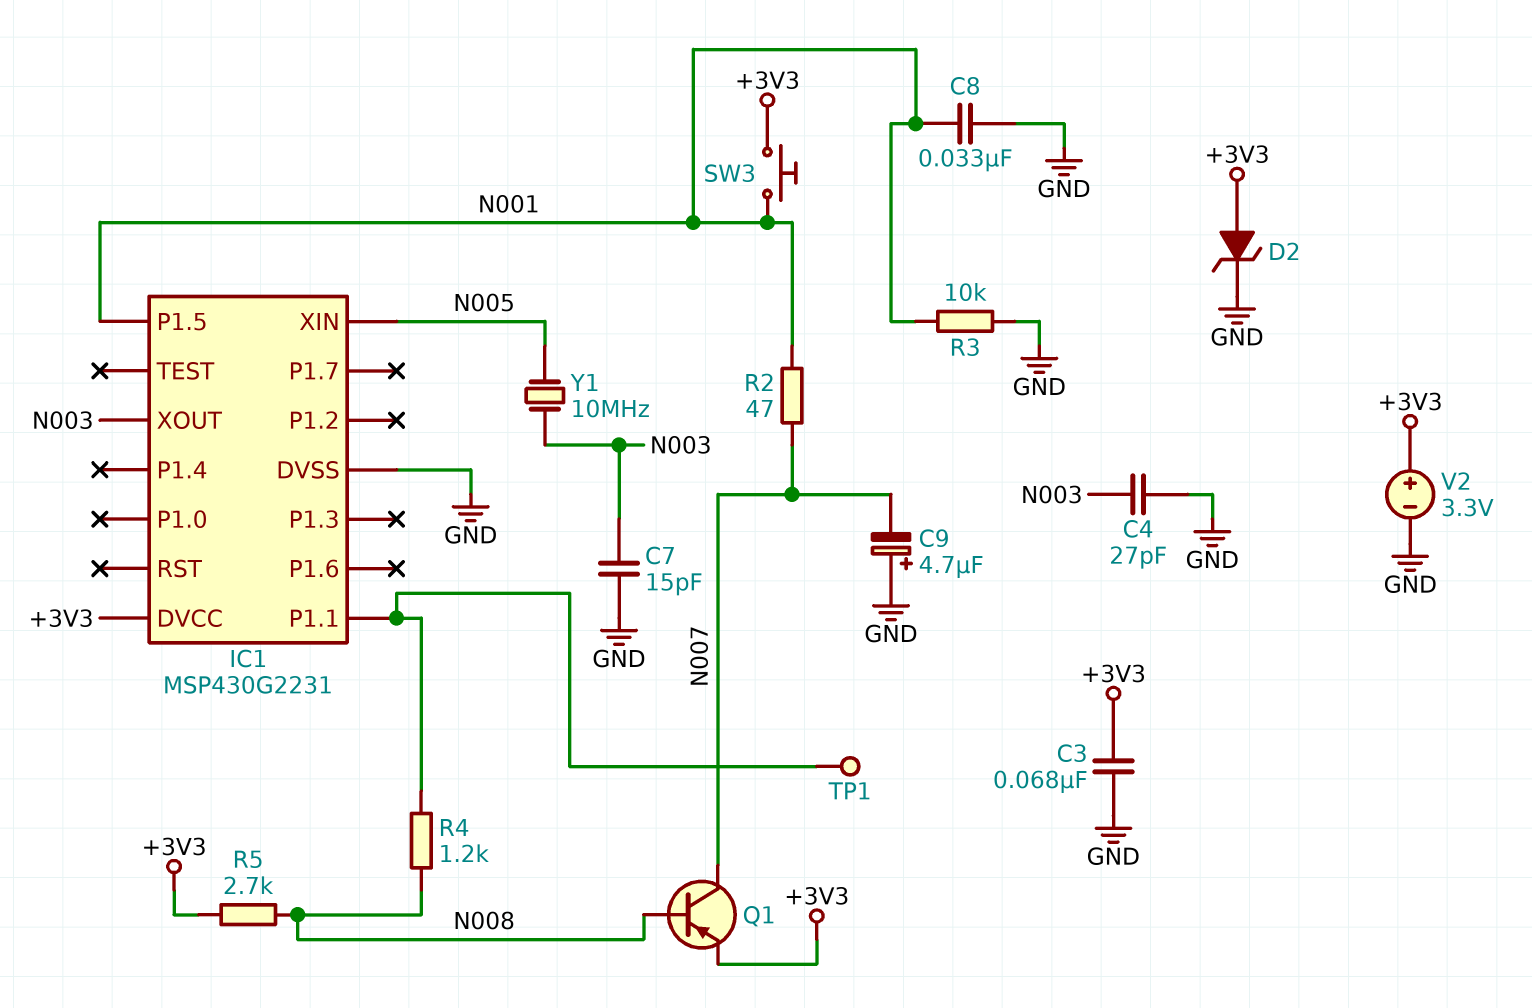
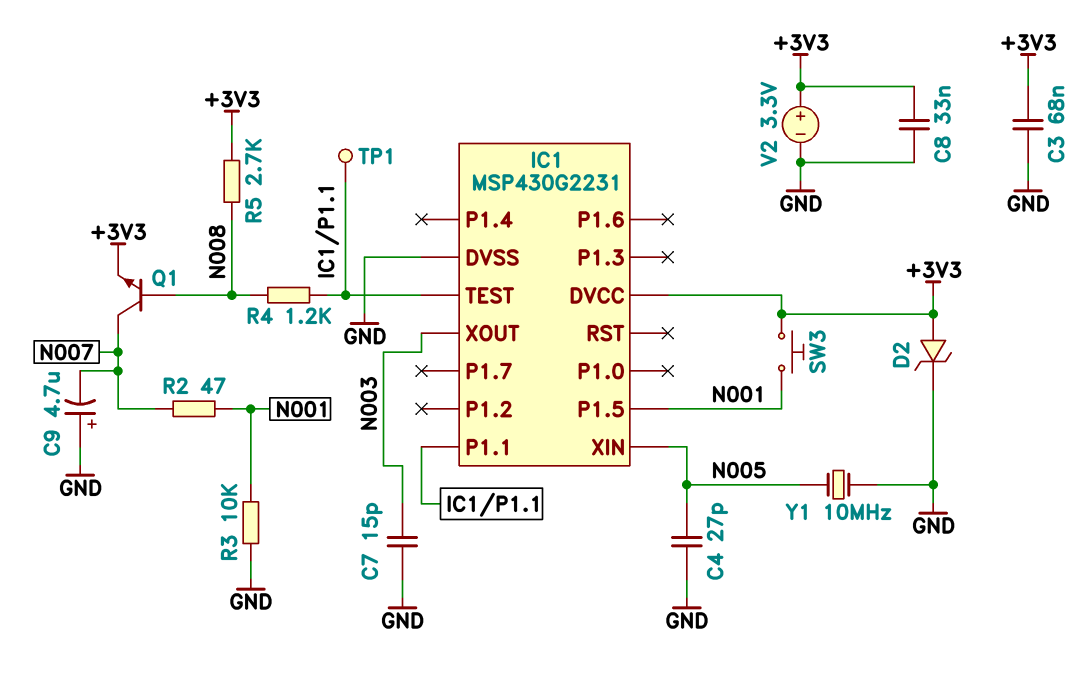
C4: 27pF (GND, N003) -> 27pF (GND, N005)
C8: 33nF (GND, N001) -> 33nF (+3V3, GND)
IC1 pin TEST: none -> IC1/P1.1
Q1: PNP (B N008, C N007, E +3V3) -> NPN (B N008, C N007, E +3V3)
Y1: 10MHz (N003, N005) -> 10MHz (GND, N005)

